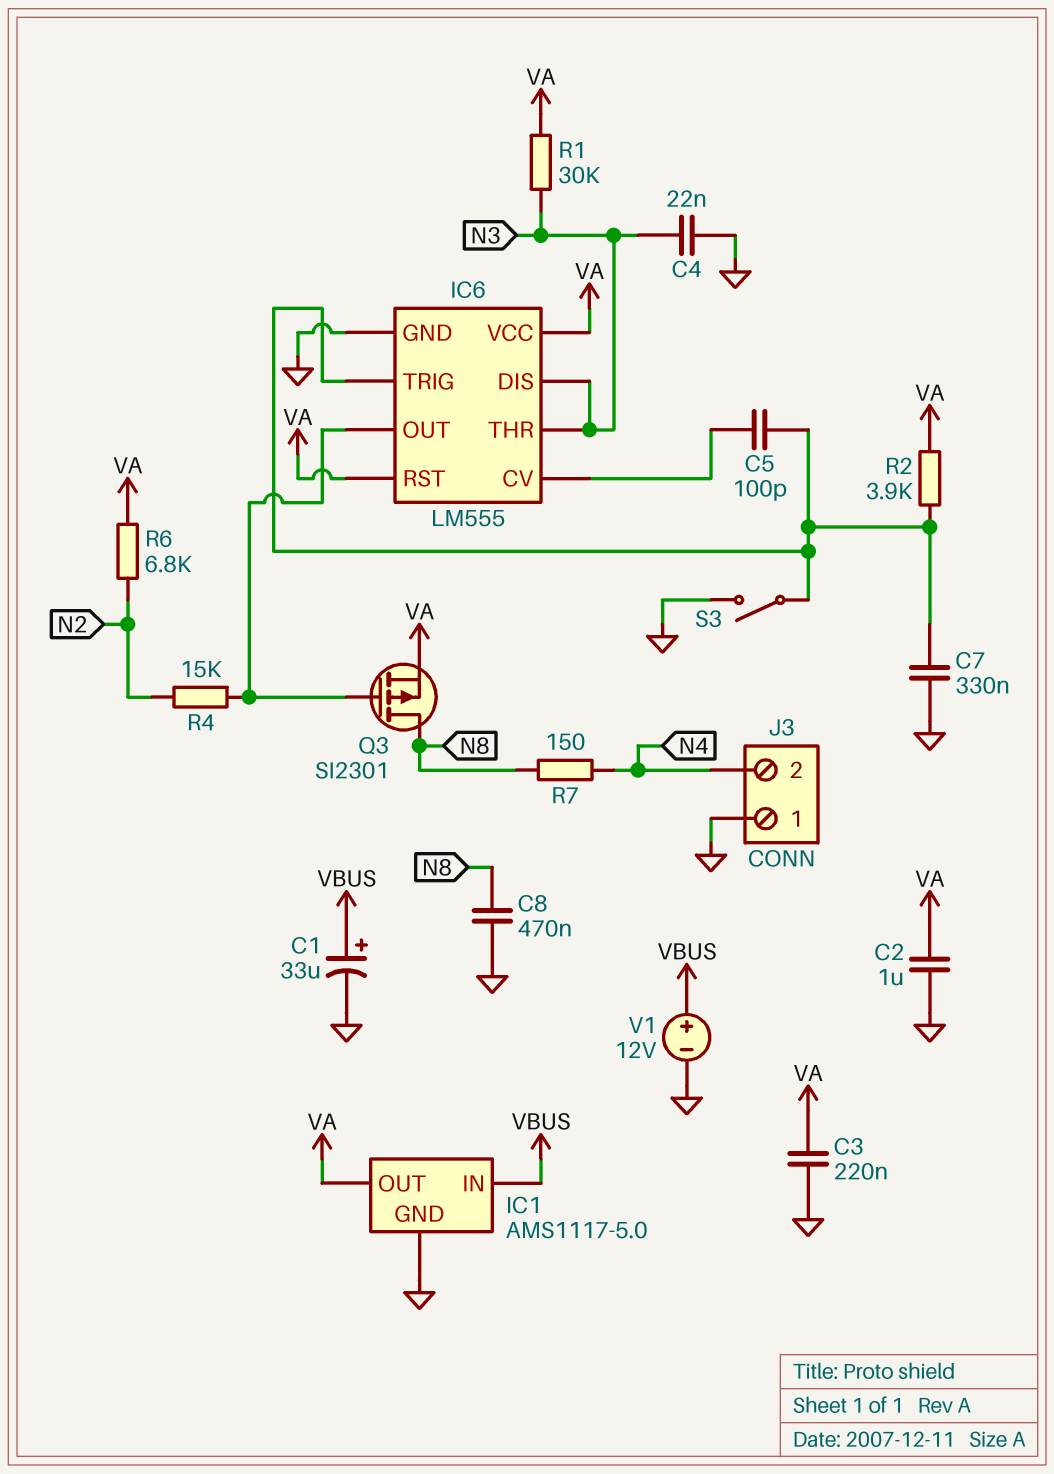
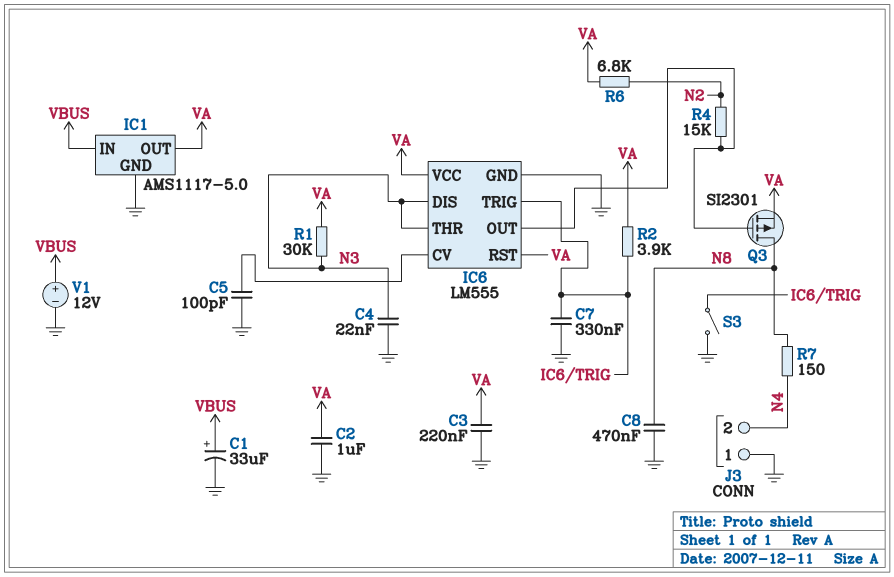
C5: 100pF (IC6/CV, IC6/TRIG) -> 100pF (GND, IC6/CV)

